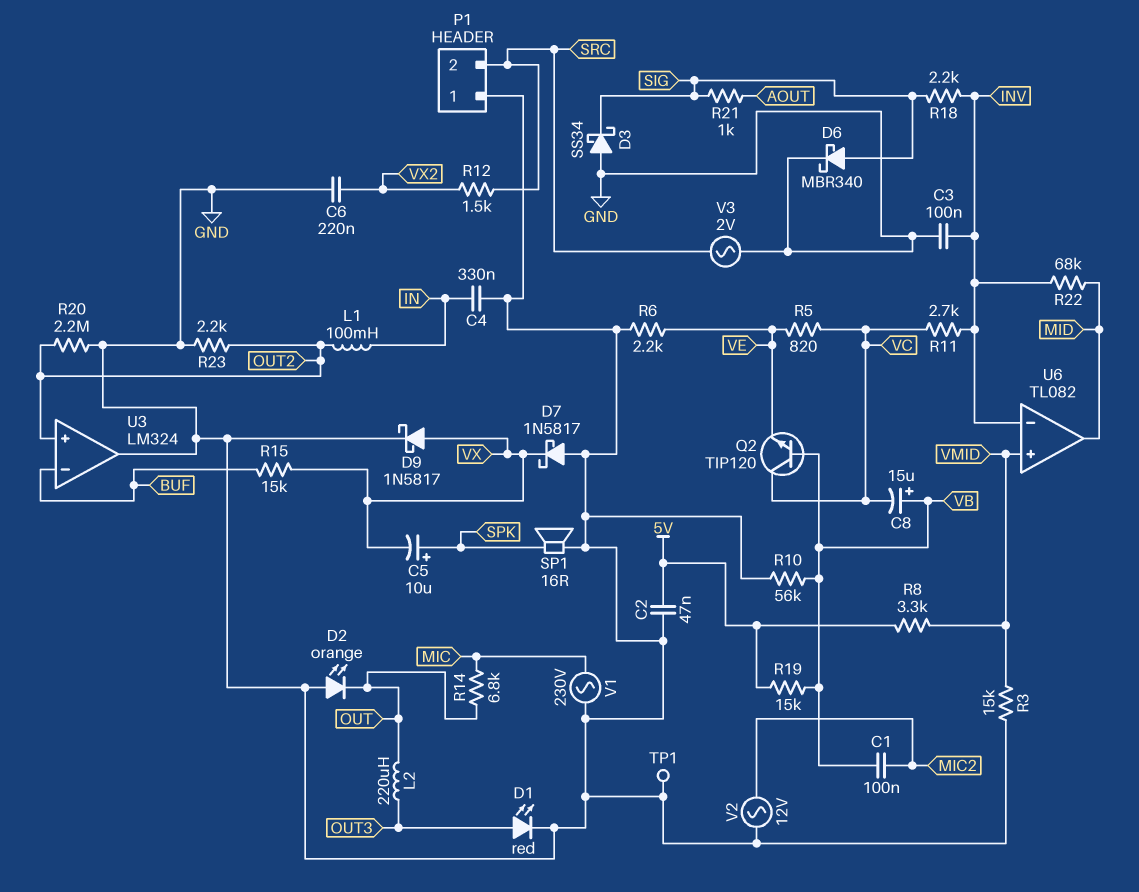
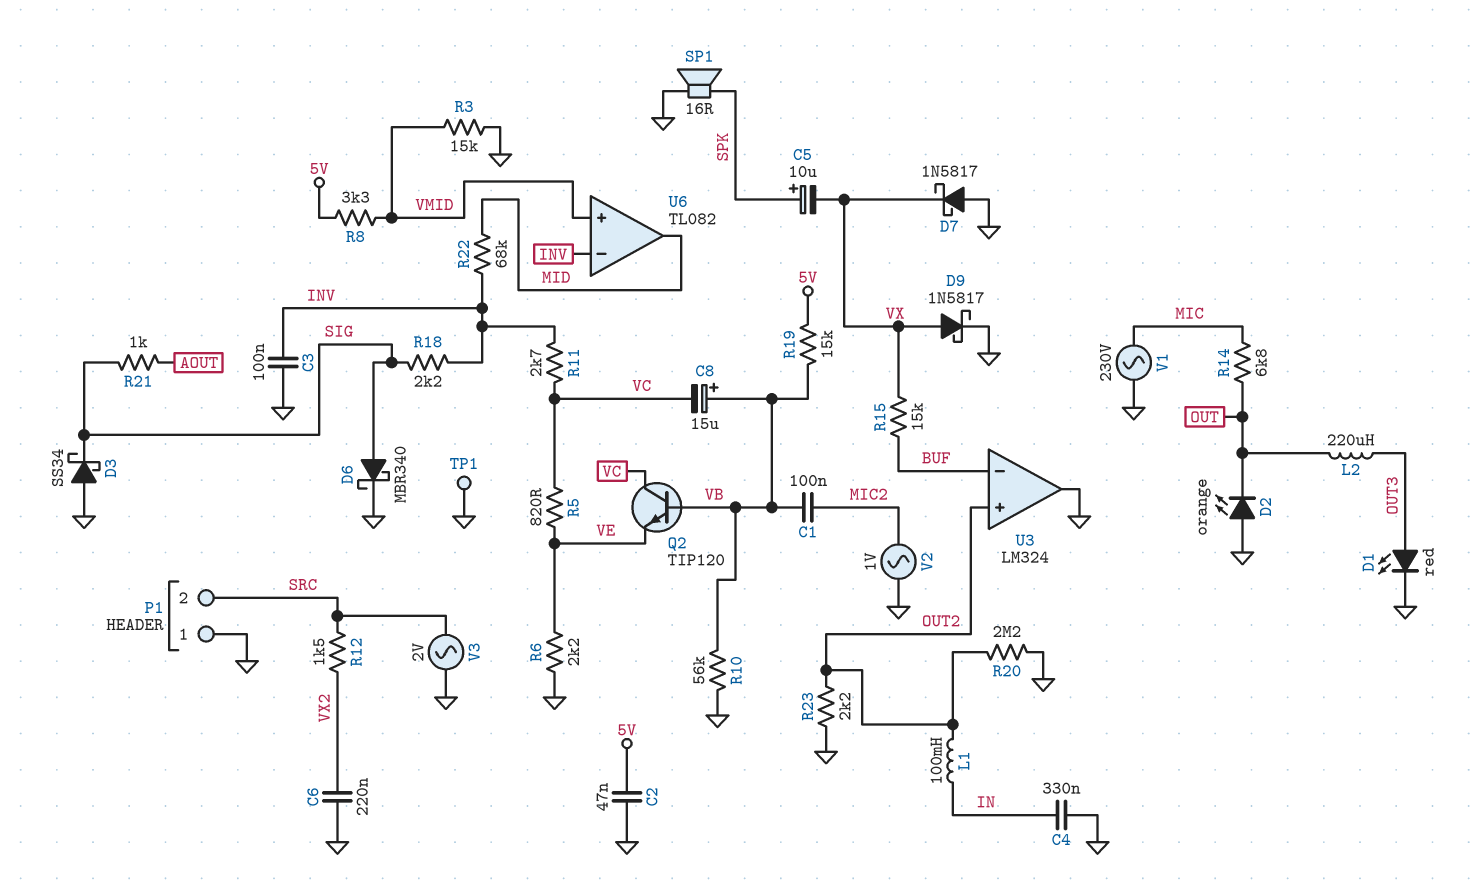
V2: AC 12V (GND, MIC2) -> AC 1V (GND, MIC2)

